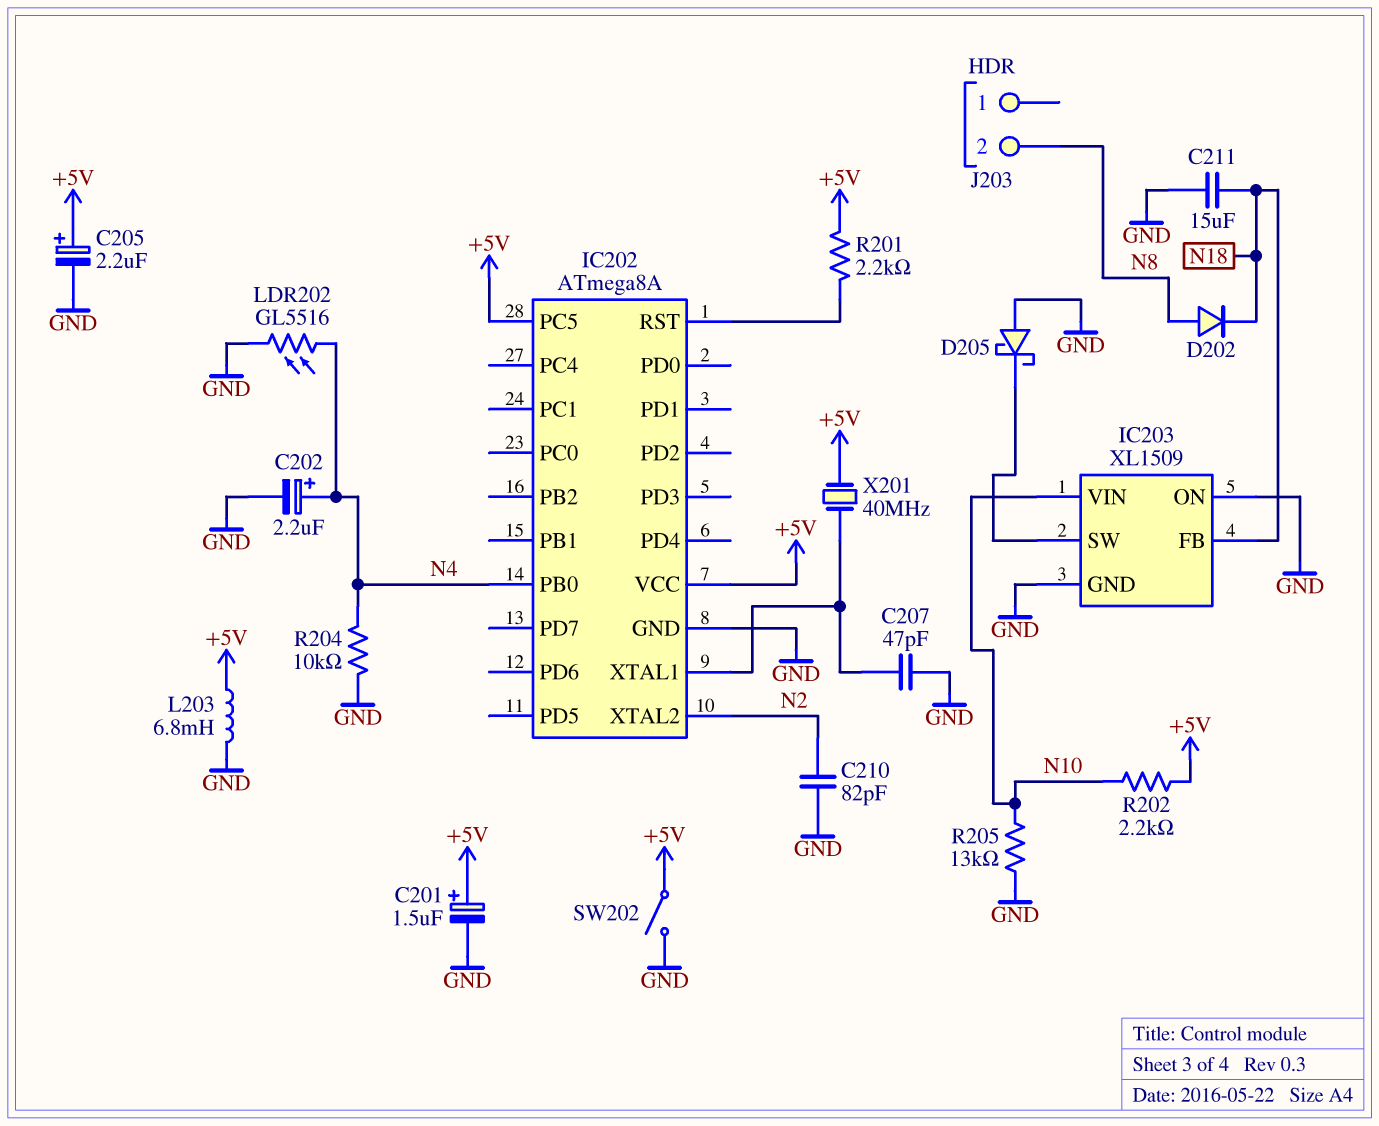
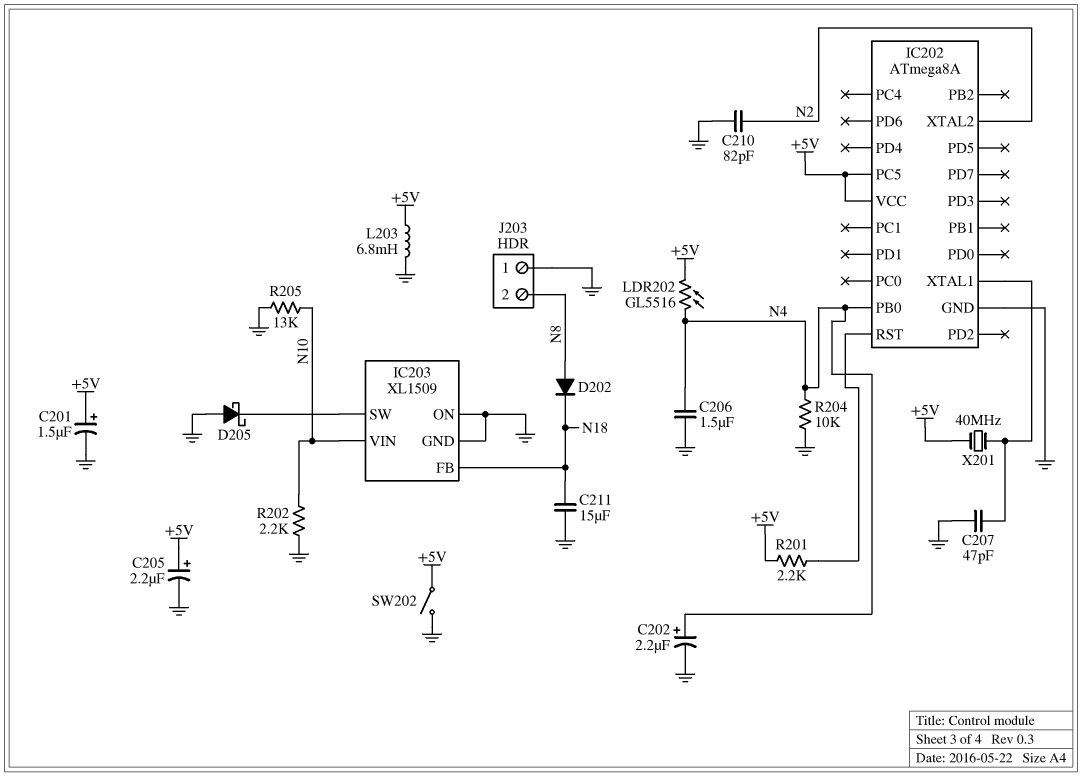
C206: none -> 1.5uF (GND, N4)
J203 pin 1: none -> GND
LDR202: GL5516 (GND, N4) -> GL5516 (+5V, N4)
R202: 2.2k (+5V, N10) -> 2.2k (GND, N10)

